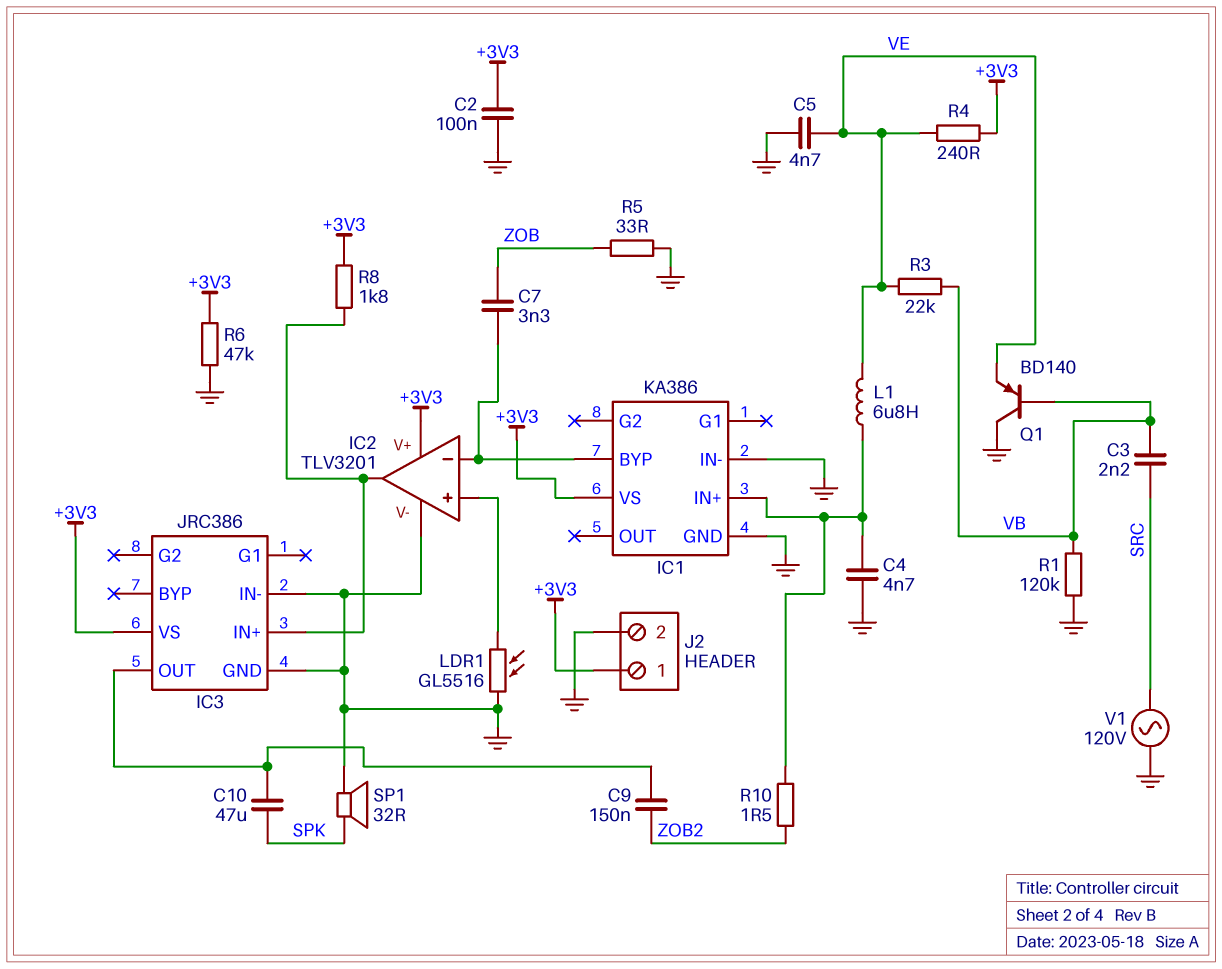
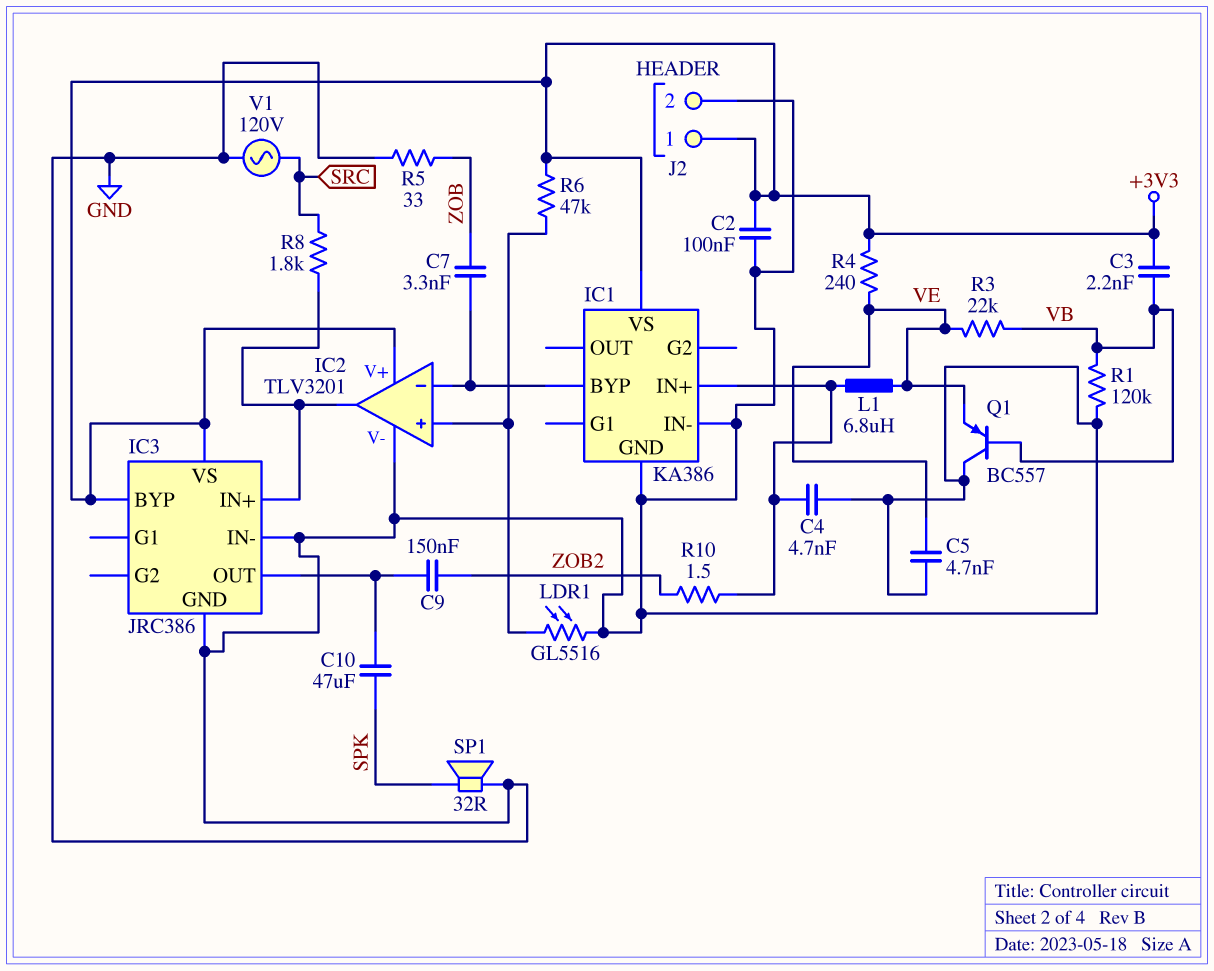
C3: 2.2nF (SRC, VB) -> 2.2nF (+3V3, VB)
IC3 pin BYP: none -> +3V3
Q1: PNP BD140 (B VB, C GND, E VE) -> PNP BC557 (B VB, C GND, E VE)
R6: 47k (+3V3, GND) -> 47k (+3V3, IC2/in+)
R8: 1.8k (+3V3, IC2/out) -> 1.8k (IC2/out, SRC)

